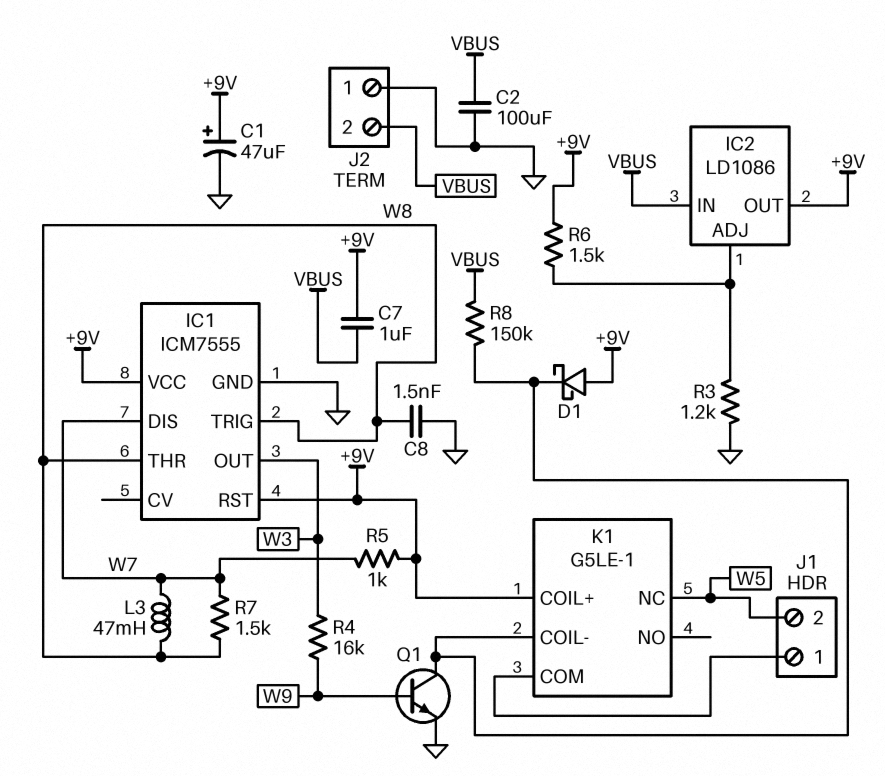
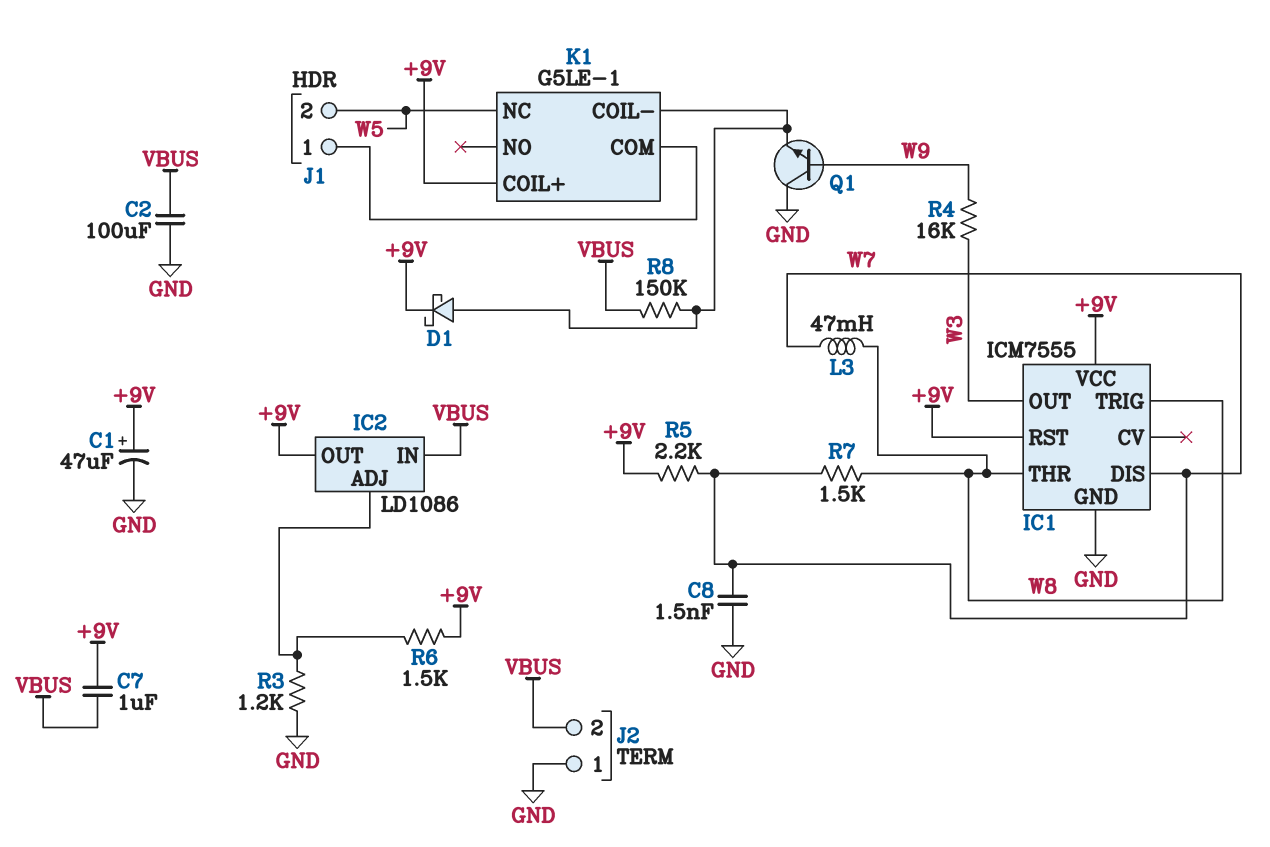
C8: 1.5nF (GND, W8) -> 1.5nF (GND, W7)
D1: schottky (A +9V, K K1/COIL-) -> schottky (A K1/COIL-, K +9V)
Q1: NPN (B W9, C K1/COIL-, E GND) -> NPN (B W9, C GND, E K1/COIL-)
R5: 1k (+9V, W7) -> 2.2k (+9V, W7)

